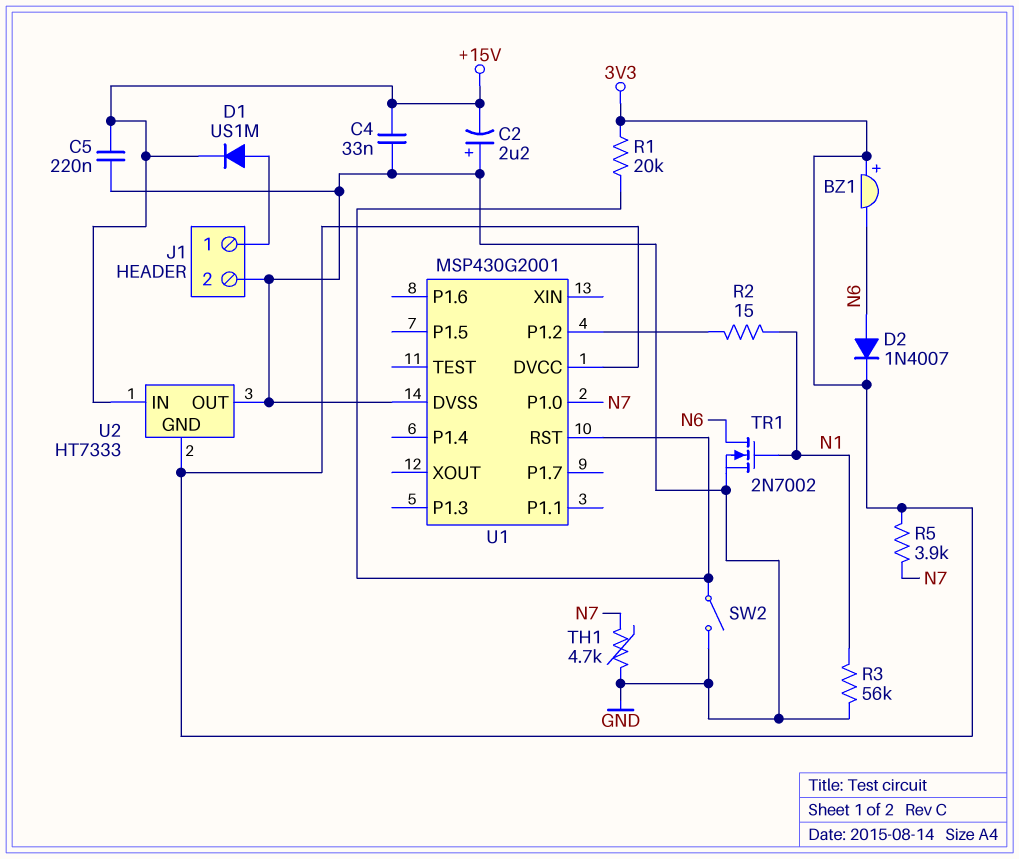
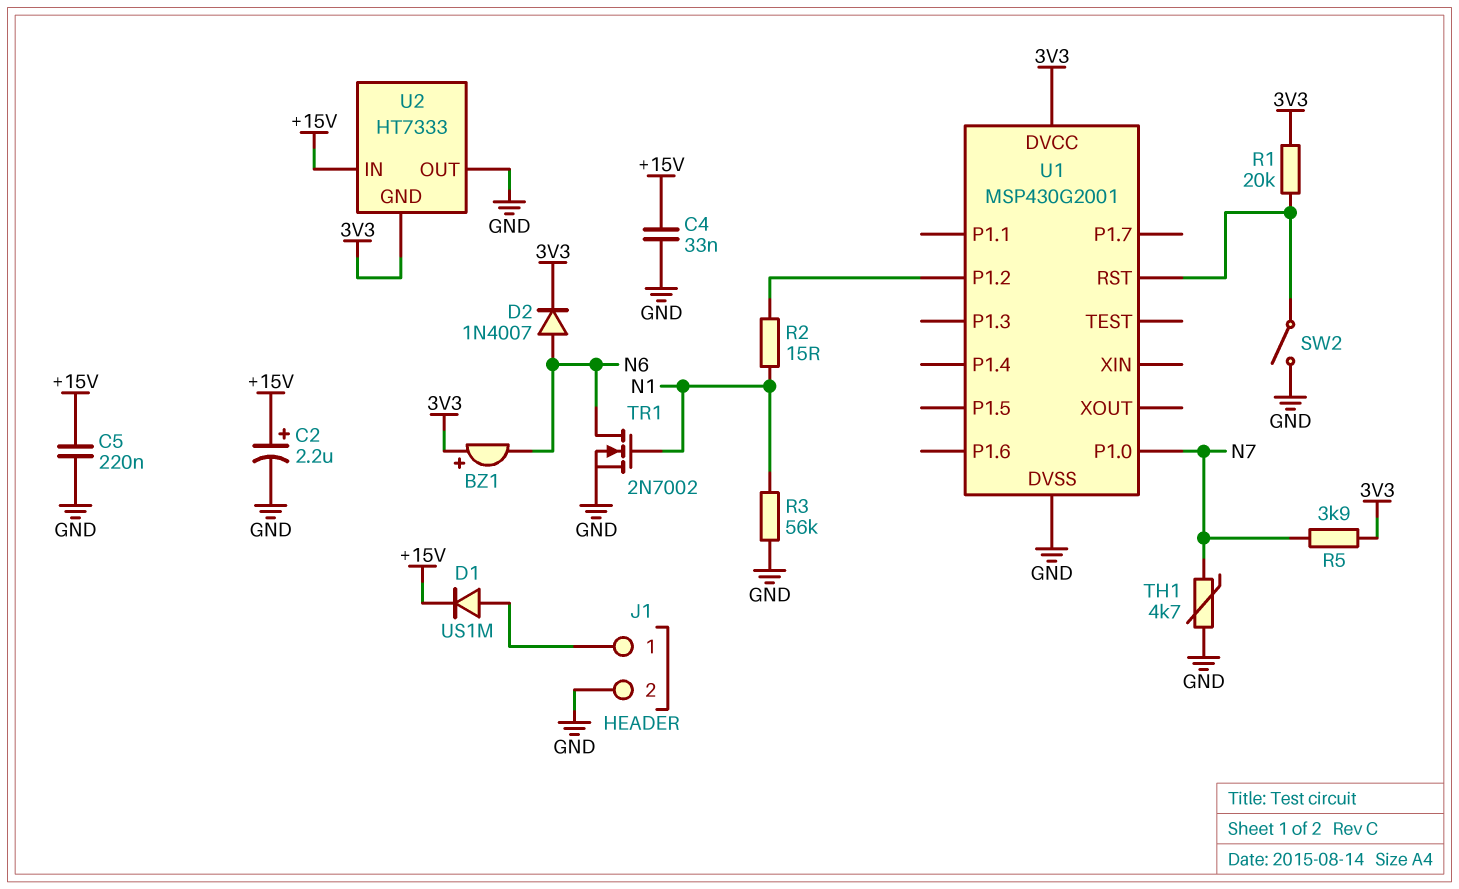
C2: 2.2uF (plus GND, minus +15V) -> 2.2uF (plus +15V, minus GND)

